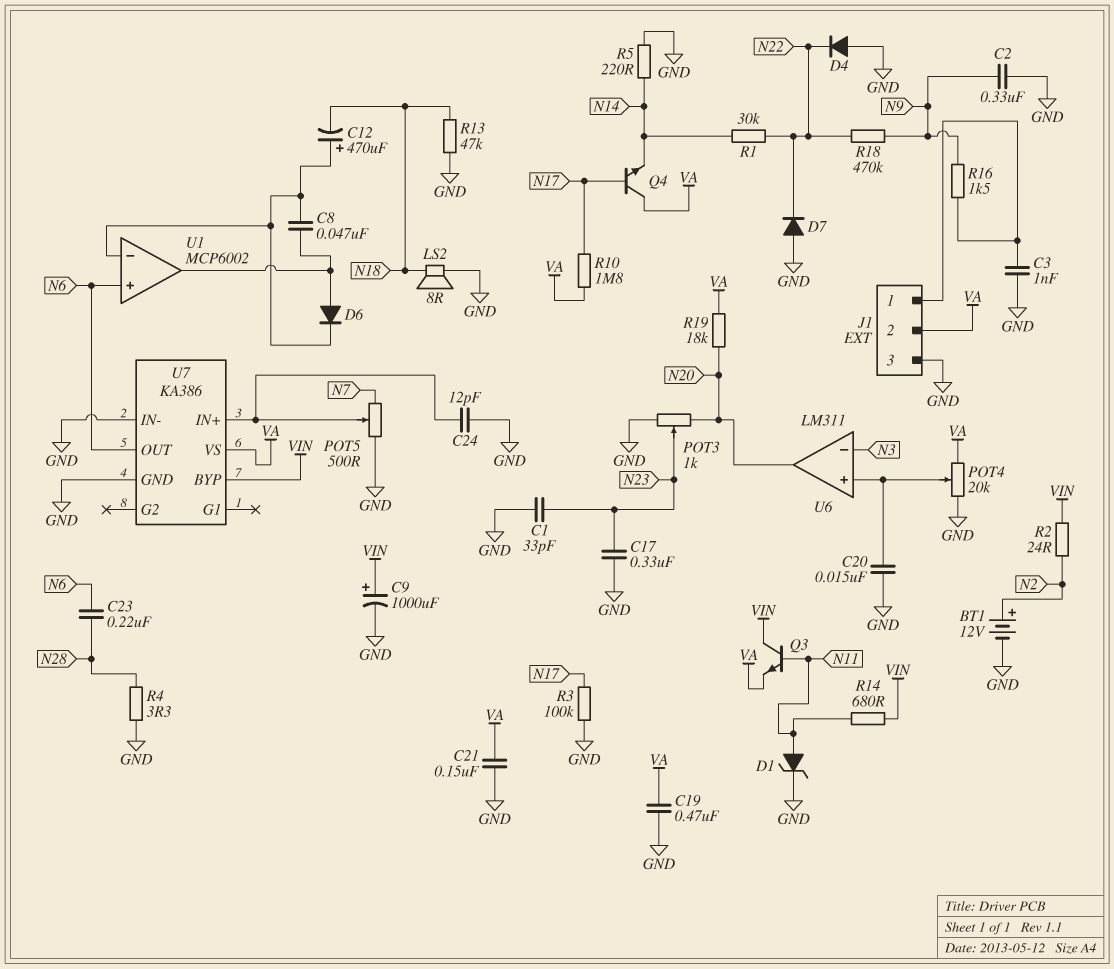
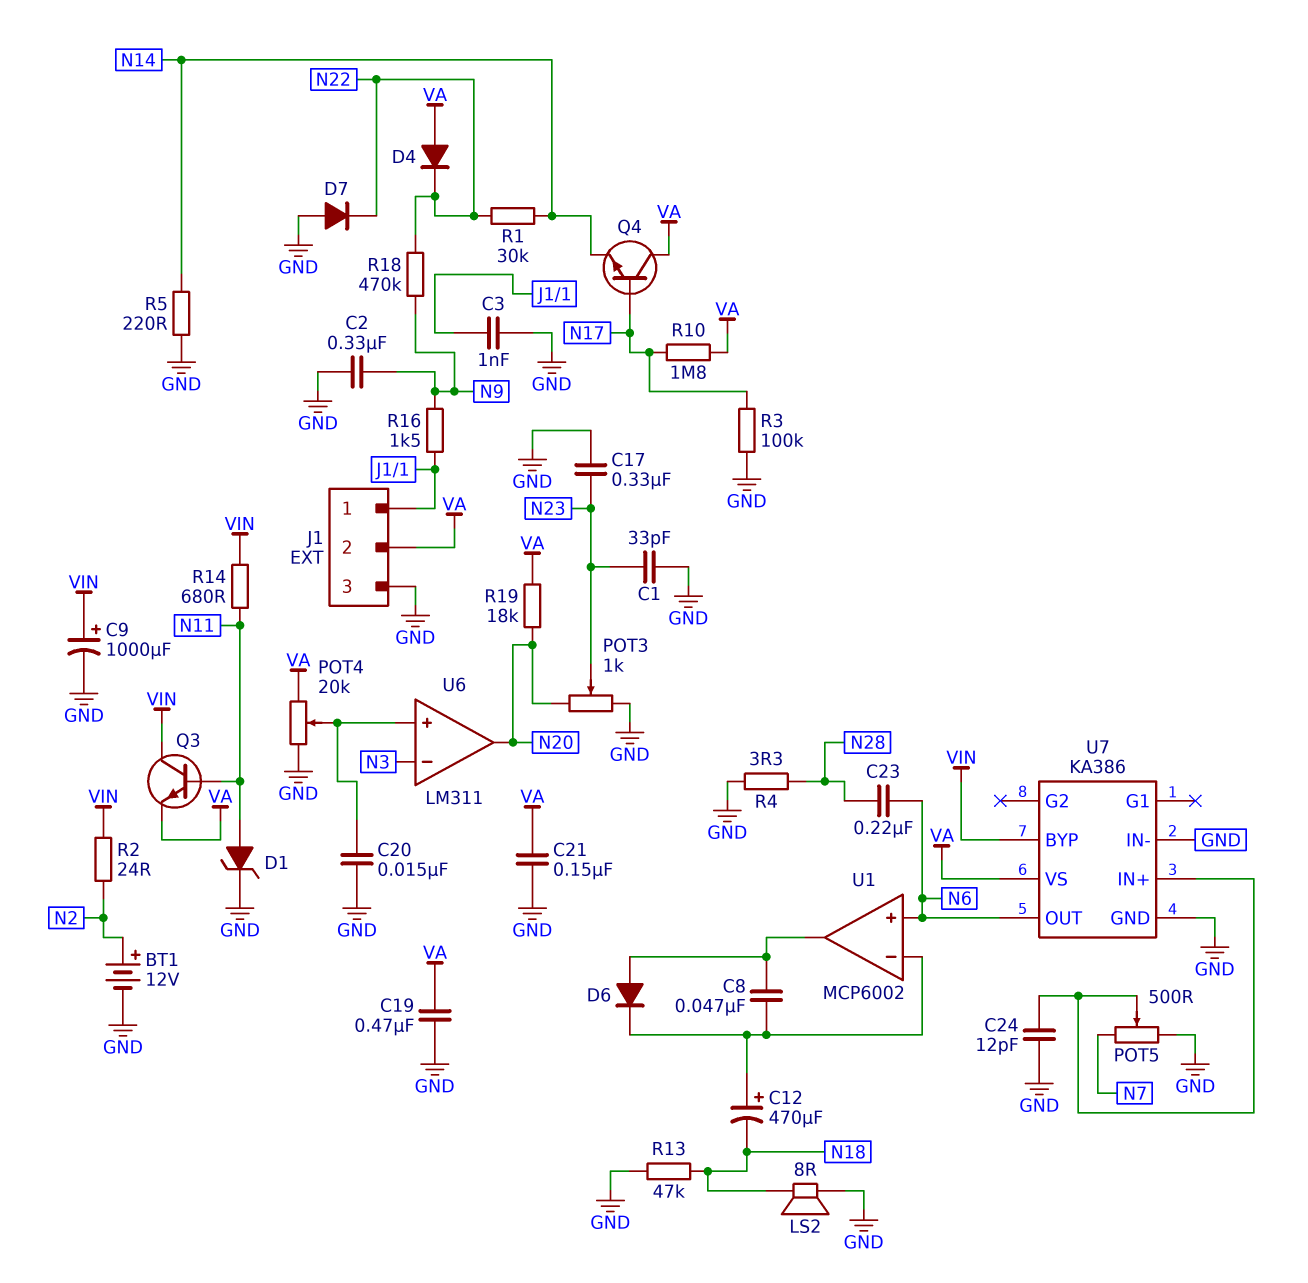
D4: diode (A GND, K N22) -> diode (A VA, K N22)

